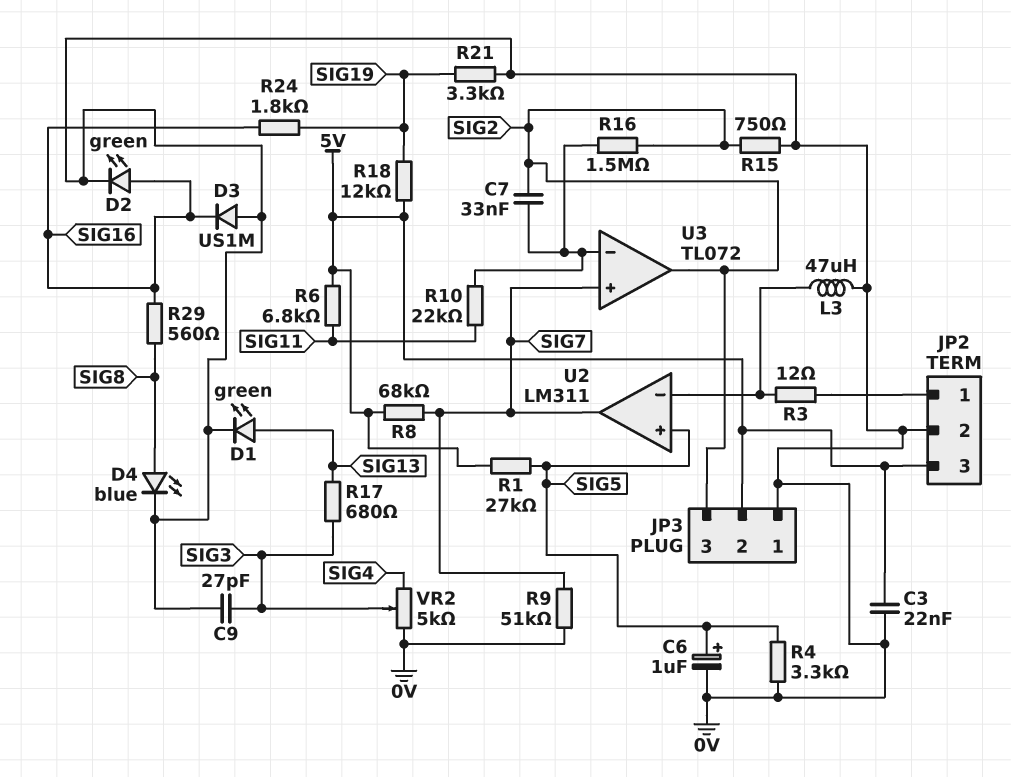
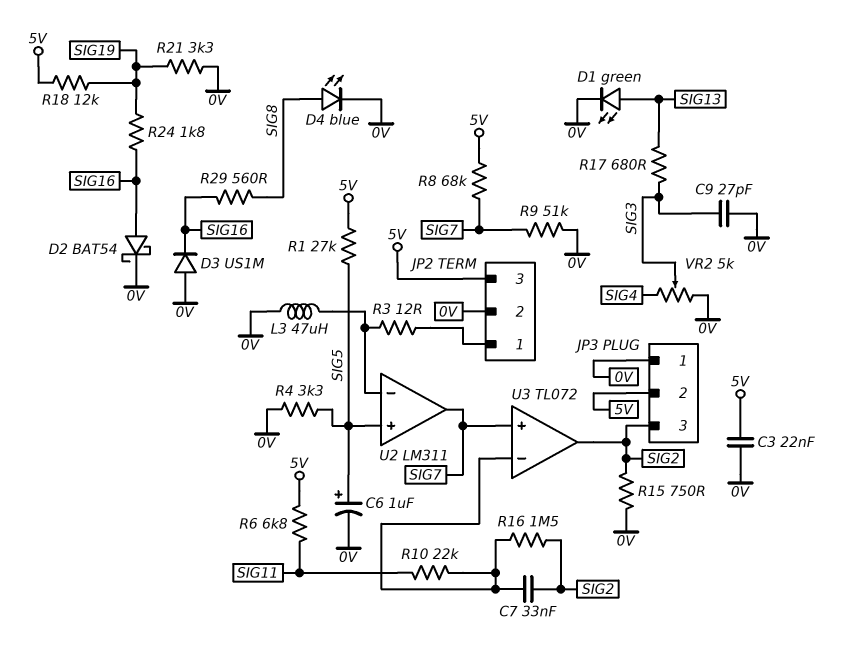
D2: LED green (A SIG16, K 0V) -> schottky BAT54 (A SIG16, K 0V)

